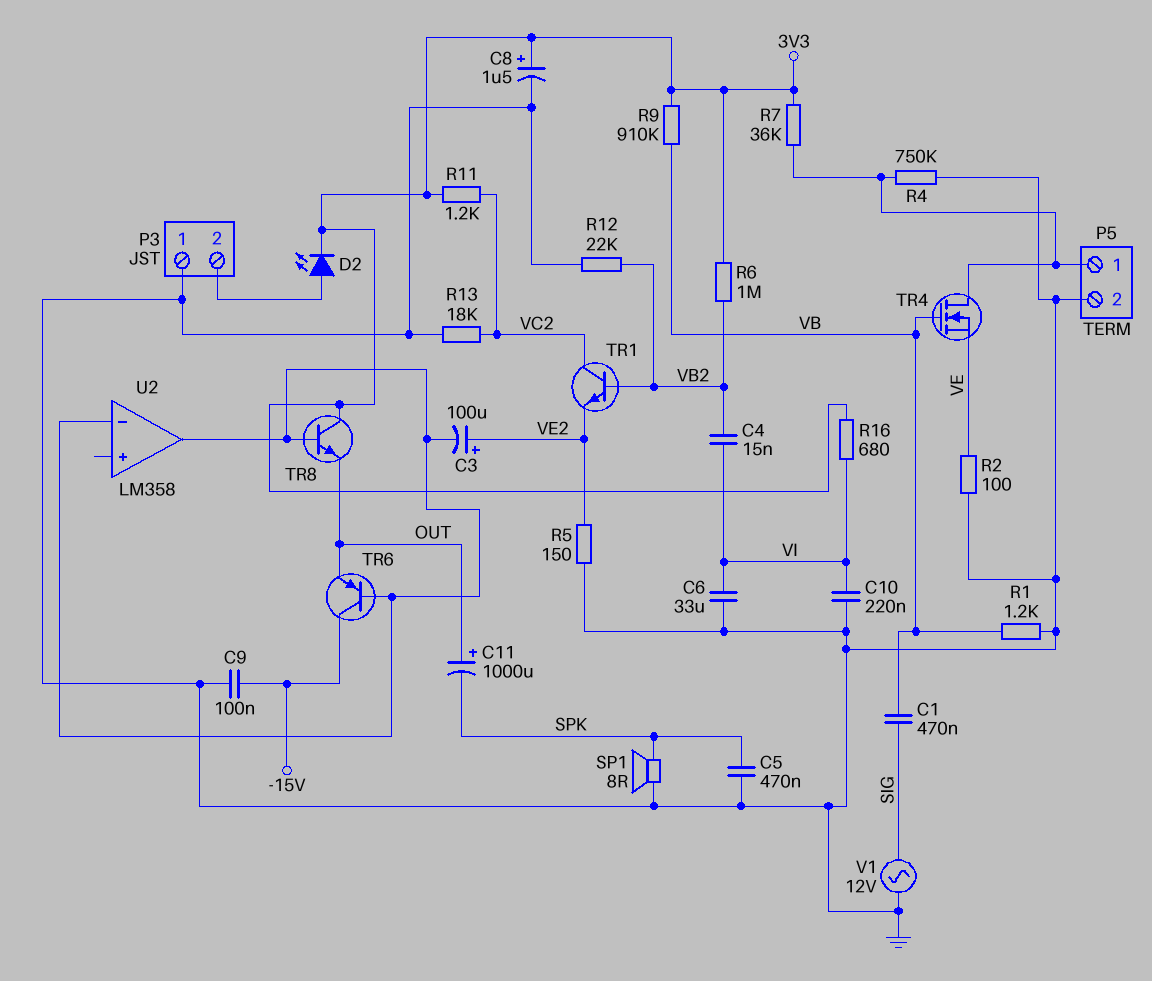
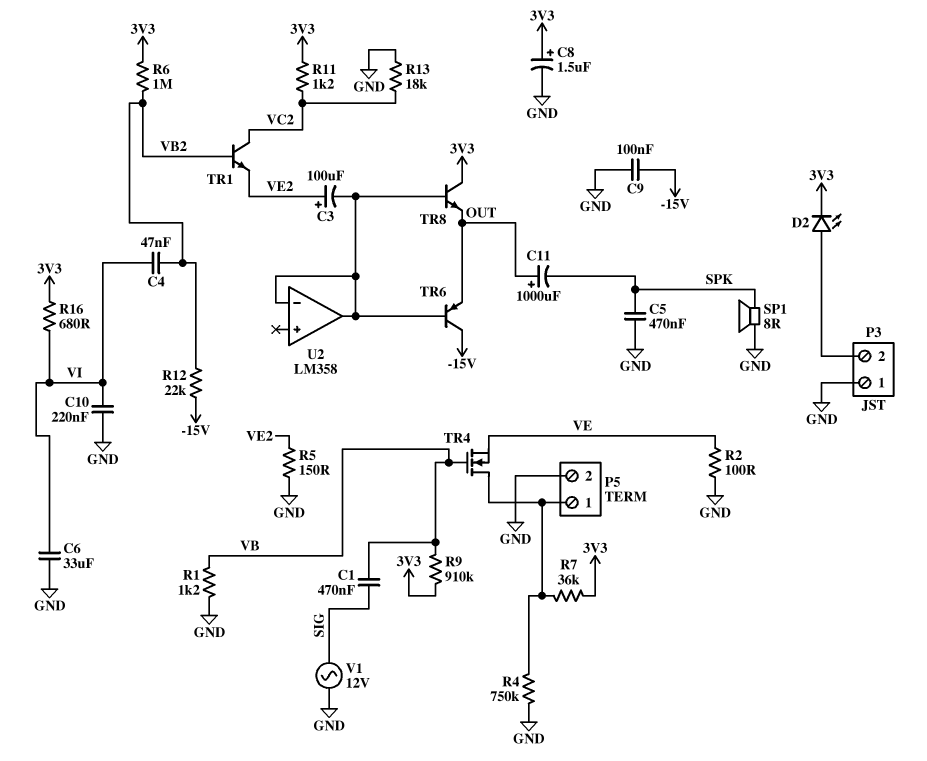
C4: 15nF (VB2, VI) -> 47nF (VB2, VI)
R12: 22k (GND, VB2) -> 22k (-15V, VB2)

